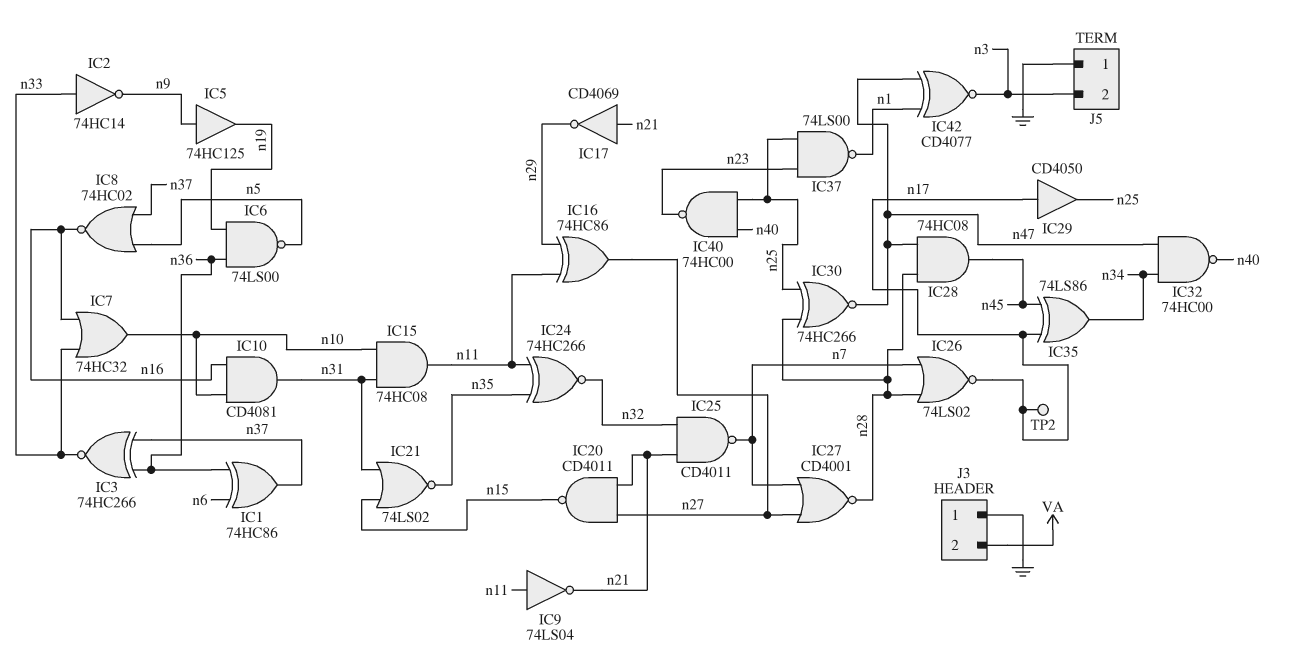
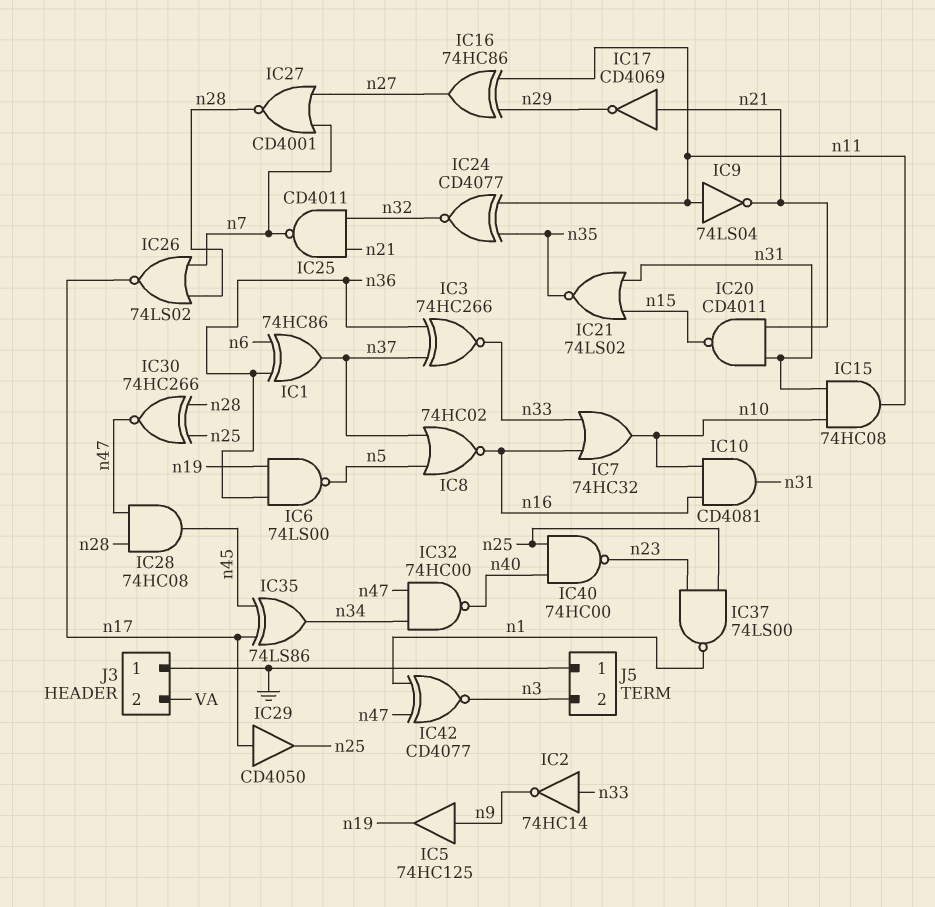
IC20: NAND CD4011 (in n21, in n27, out n15) -> NAND CD4011 (in n21, in n31, out n15)
IC24: XNOR 74HC266 (in n11, in n35, out n32) -> XNOR CD4077 (in n11, in n35, out n32)
TP2: test point (n17) -> none

